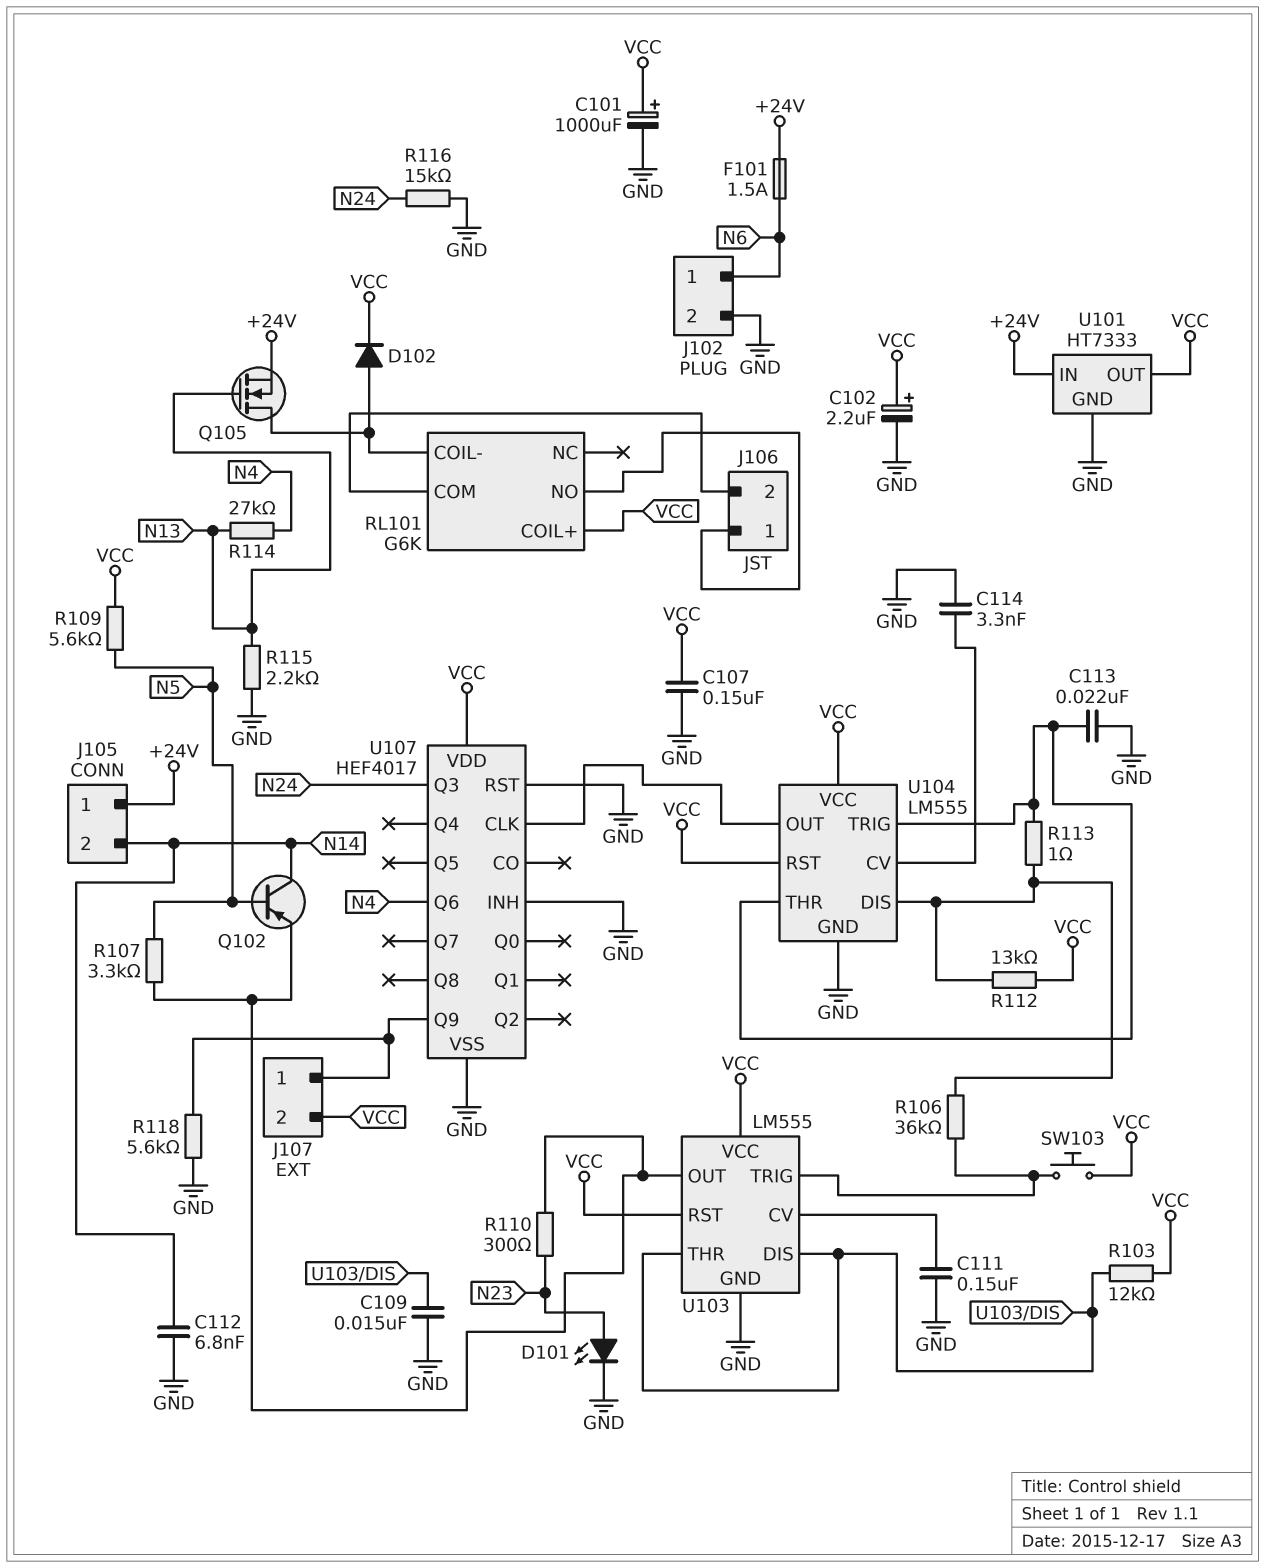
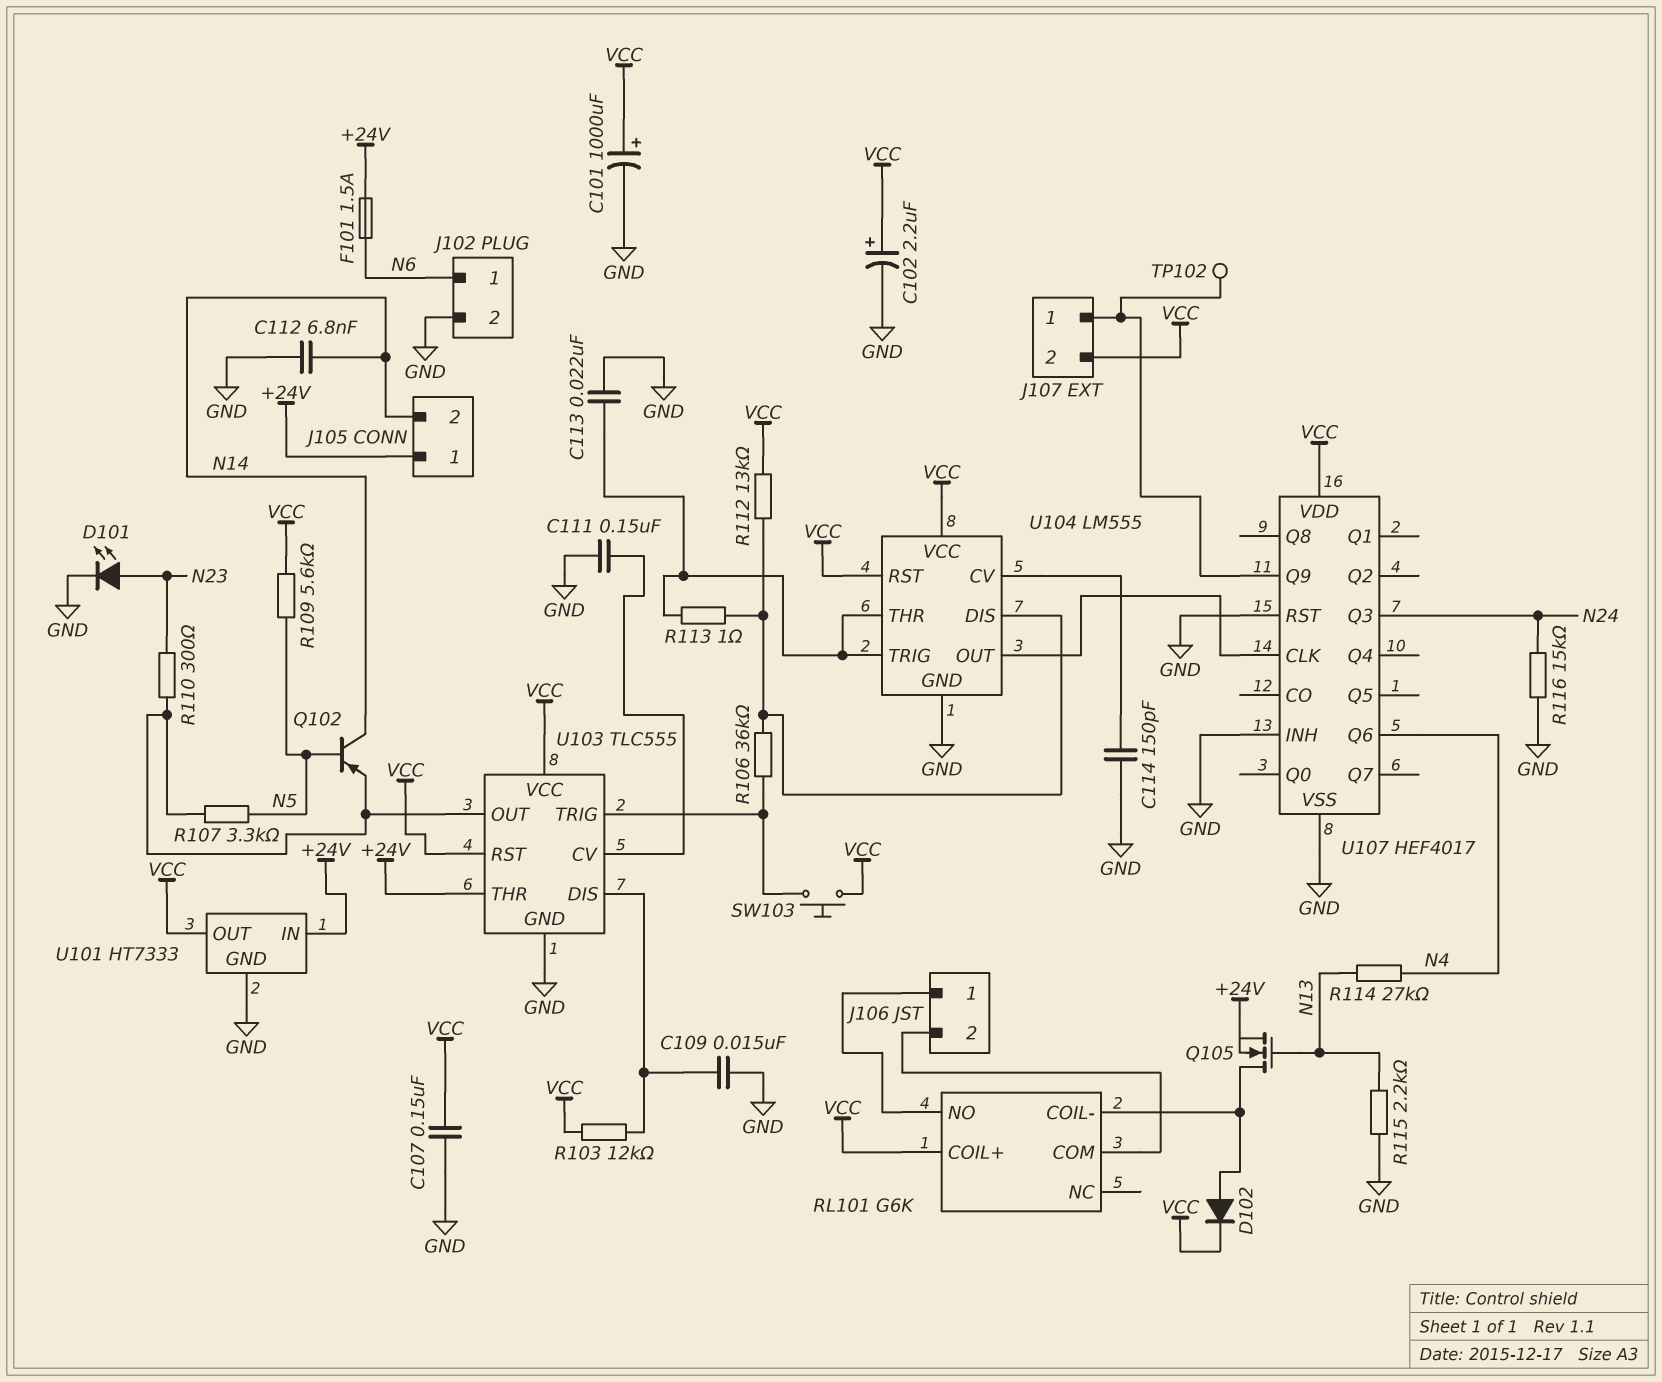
C114: 3.3nF (GND, U104/CV) -> 150pF (GND, U104/CV)
R118: 5.6k (GND, J107/1) -> none
TP102: none -> test point (J107/1)
U103: LM555 -> TLC555
U103 pin THR: U103/DIS -> +24V

